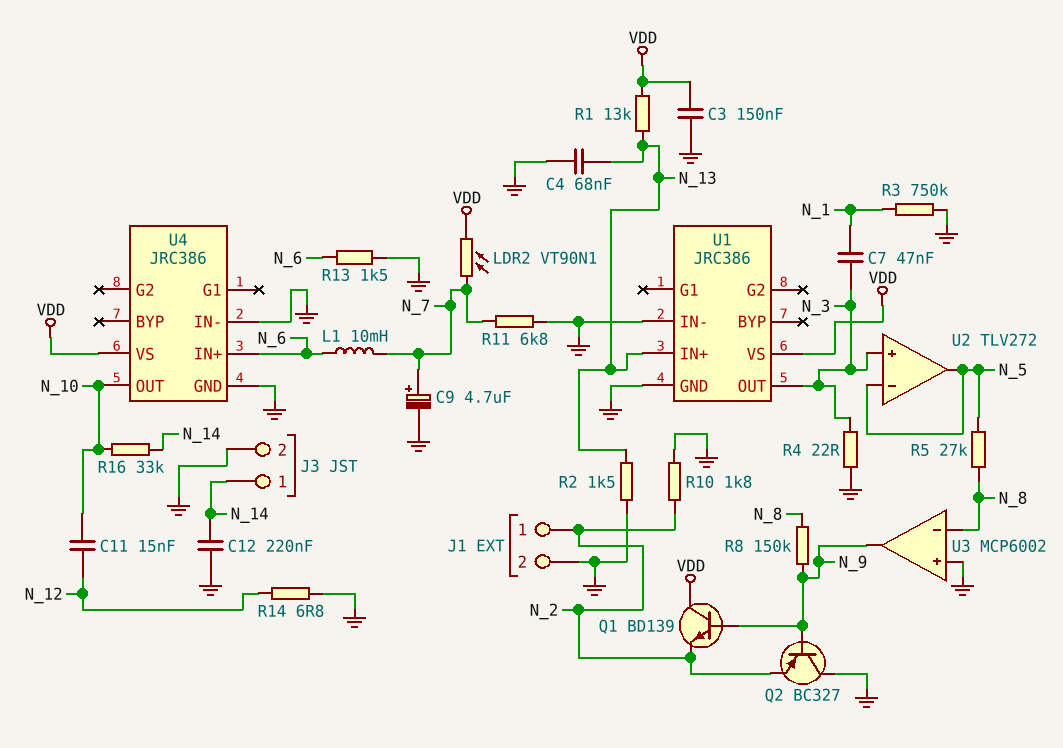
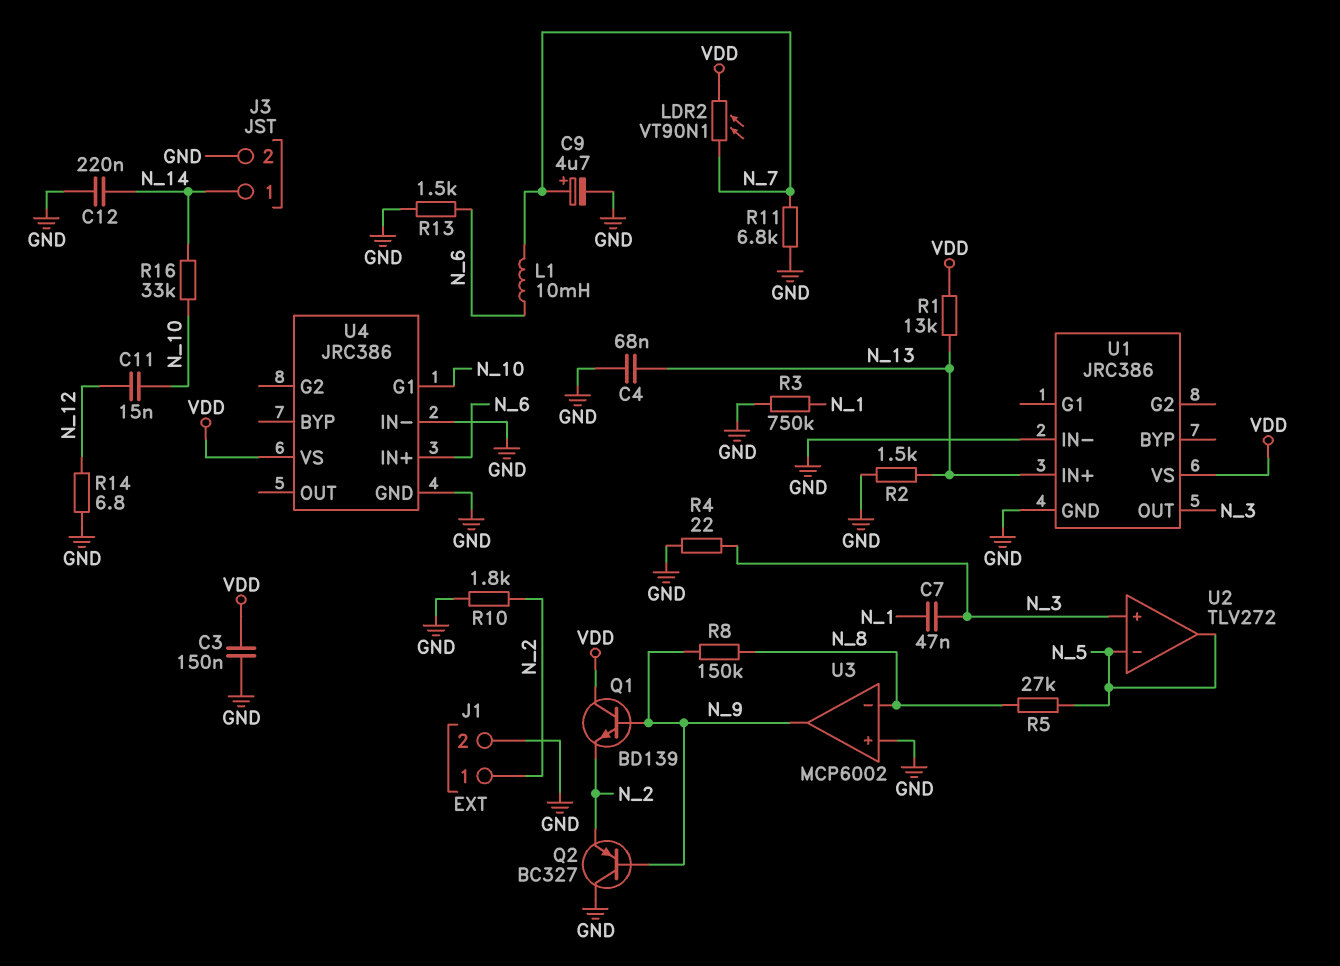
U4 pin G1: none -> N_10
U4 pin OUT: N_10 -> none

